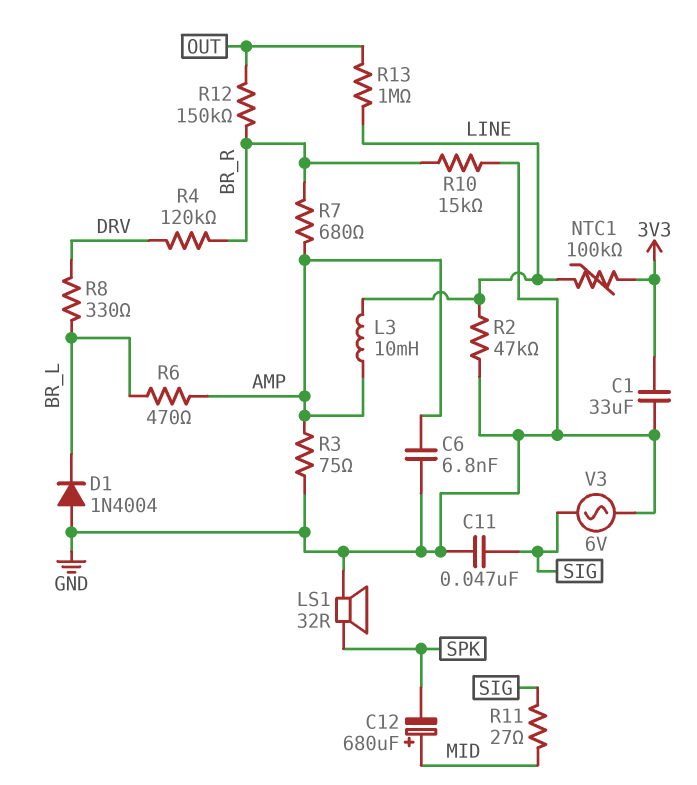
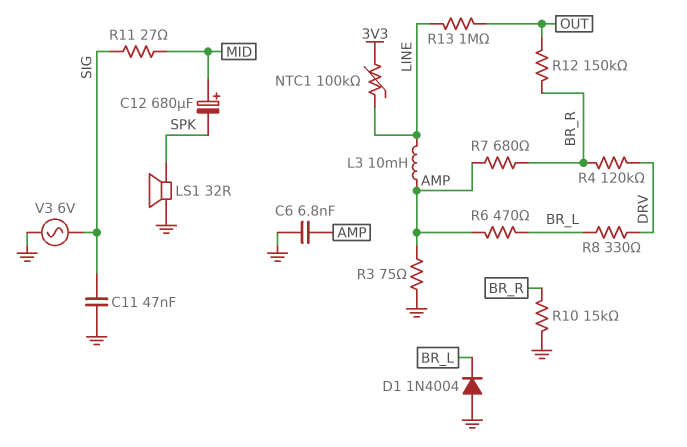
C1: 33uF (3V3, GND) -> none
R2: 47k (GND, LINE) -> none

